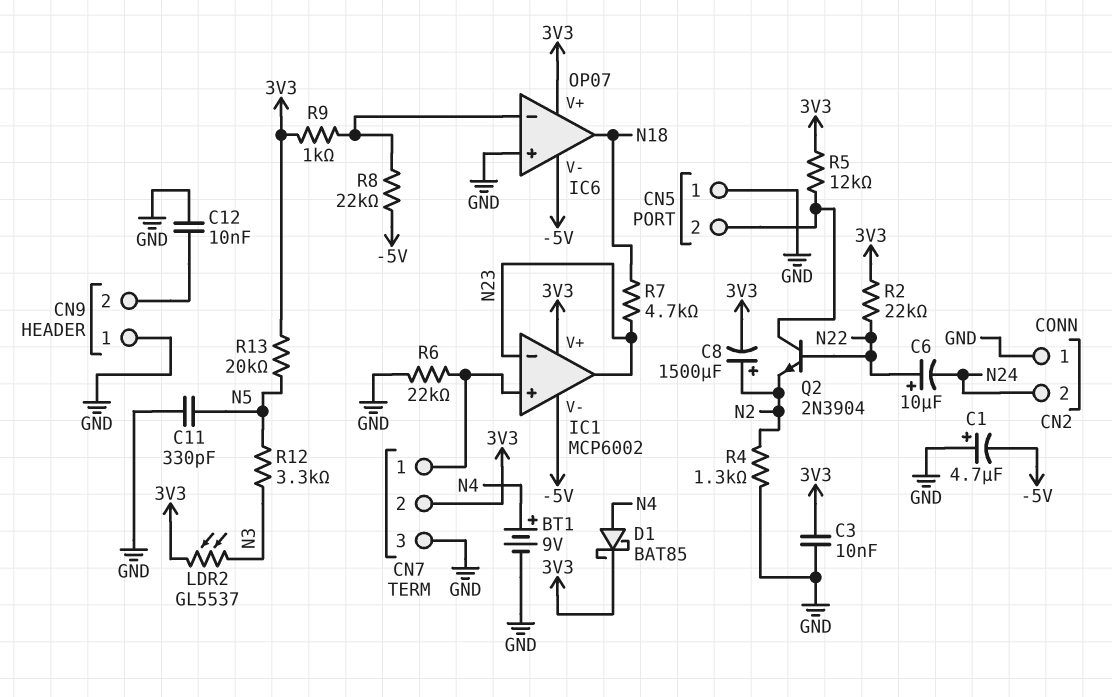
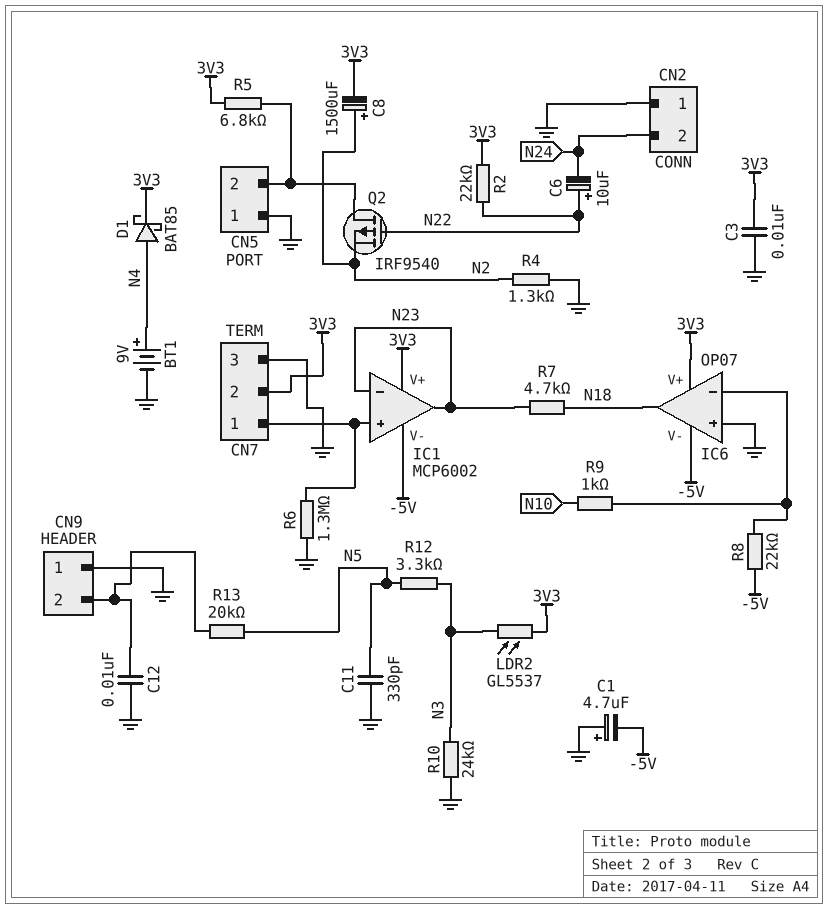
Q2: NPN 2N3904 (B N22, C CN5/2, E N2) -> PMOS IRF9540 (G N22, D CN5/2, S N2)
R5: 12k (3V3, CN5/2) -> 6.8k (3V3, CN5/2)
R6: 22k (CN7/1, GND) -> 1.3M (CN7/1, GND)
R9: 1k (3V3, IC6/in-) -> 1k (IC6/in-, N10)
R10: none -> 24k (GND, N3)
R13: 20k (3V3, N5) -> 20k (CN9/2, N5)

